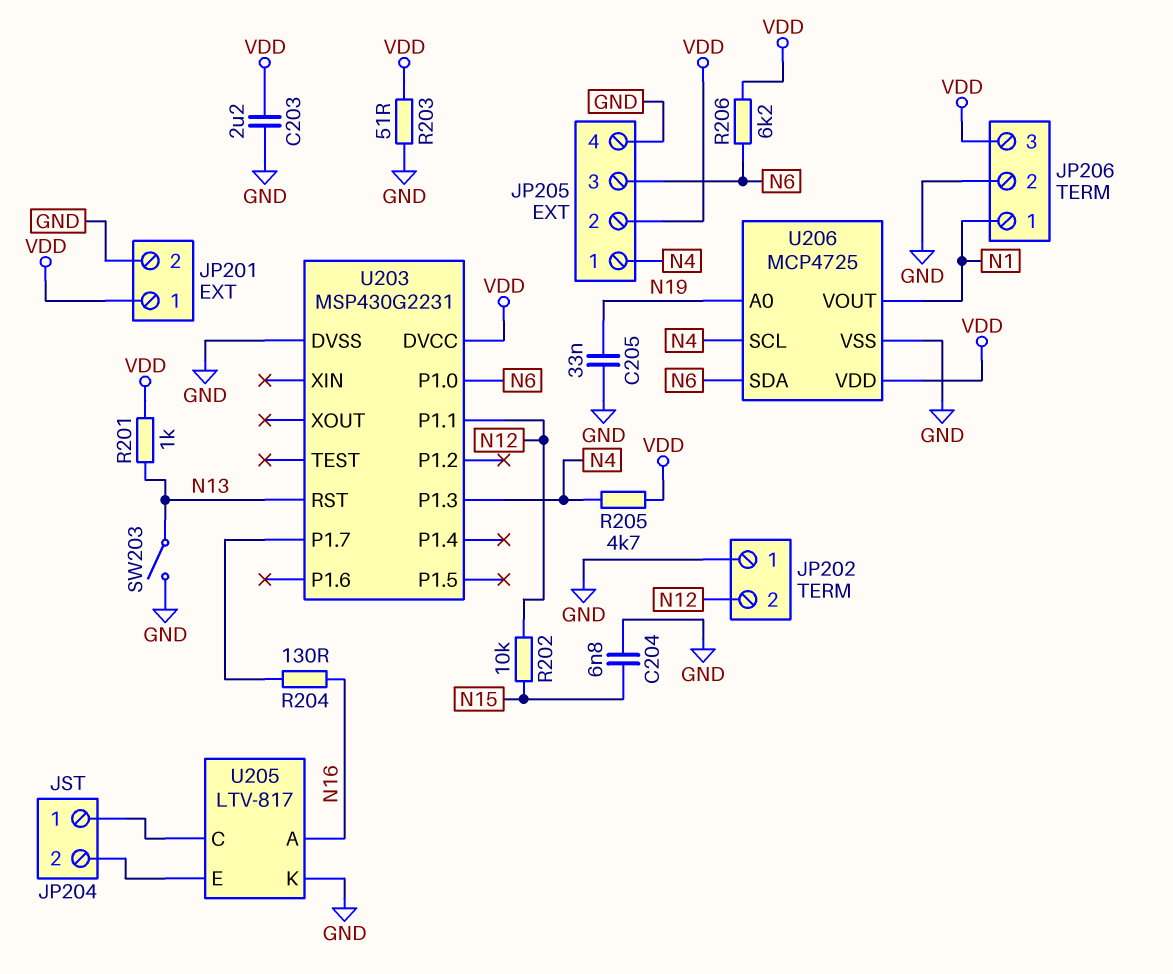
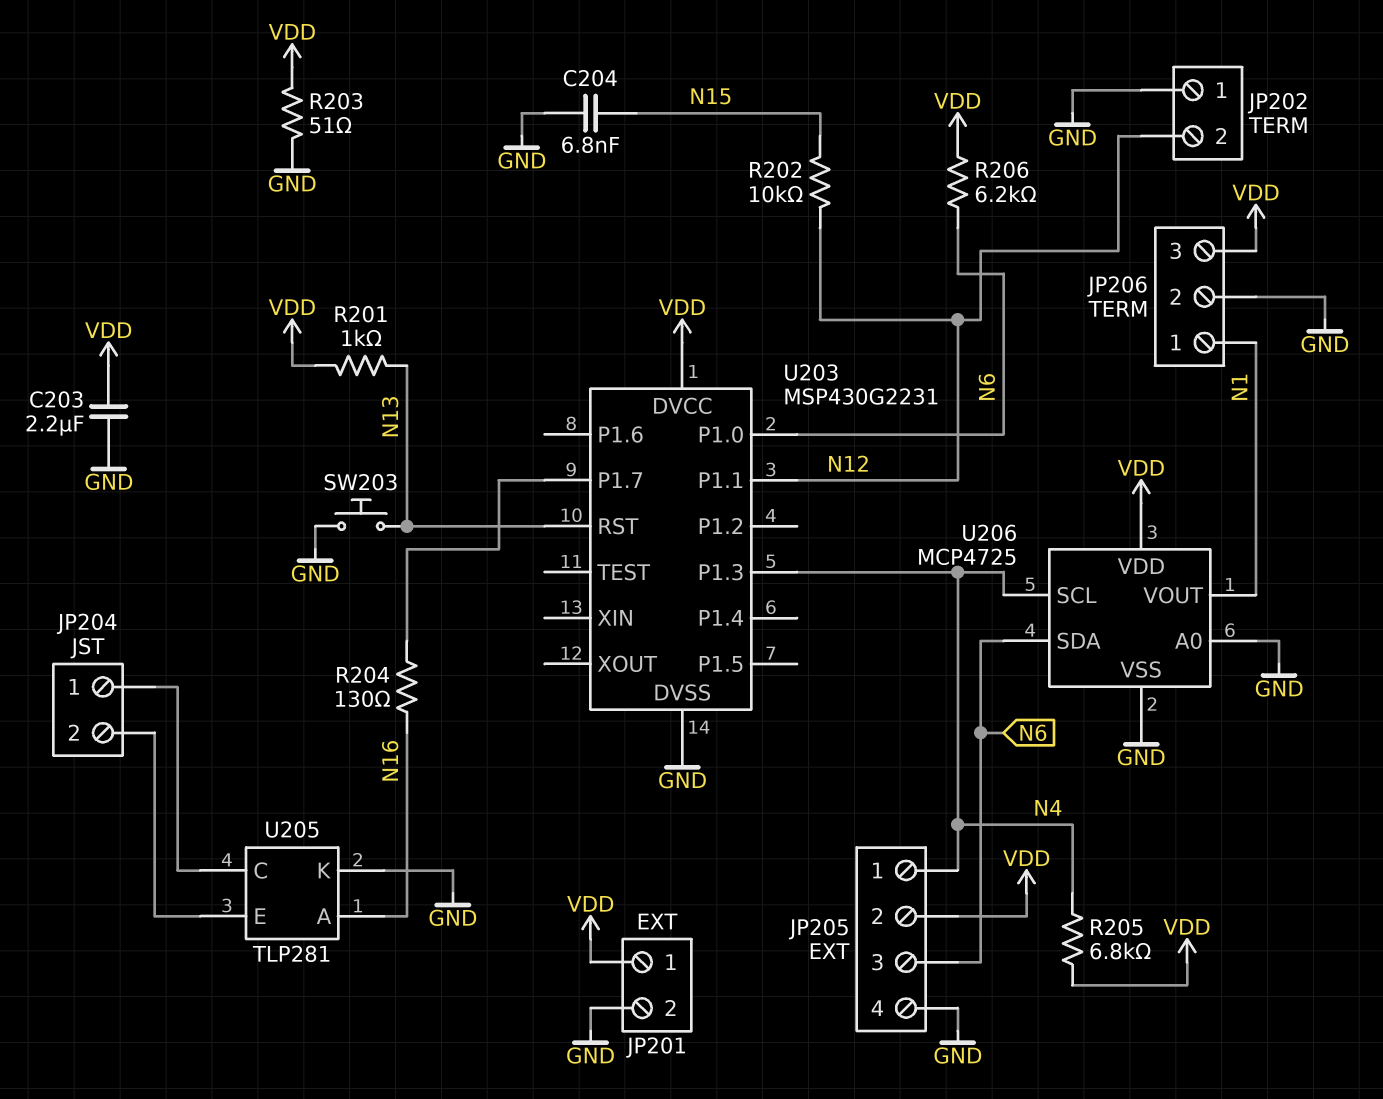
C205: 33nF (GND, N19) -> none
R205: 4.7k (N4, VDD) -> 6.8k (N4, VDD)
SW203: switch (GND, N13) -> button (GND, N13)
U205: LTV-817 -> TLP281
U206 pin A0: N19 -> GND

